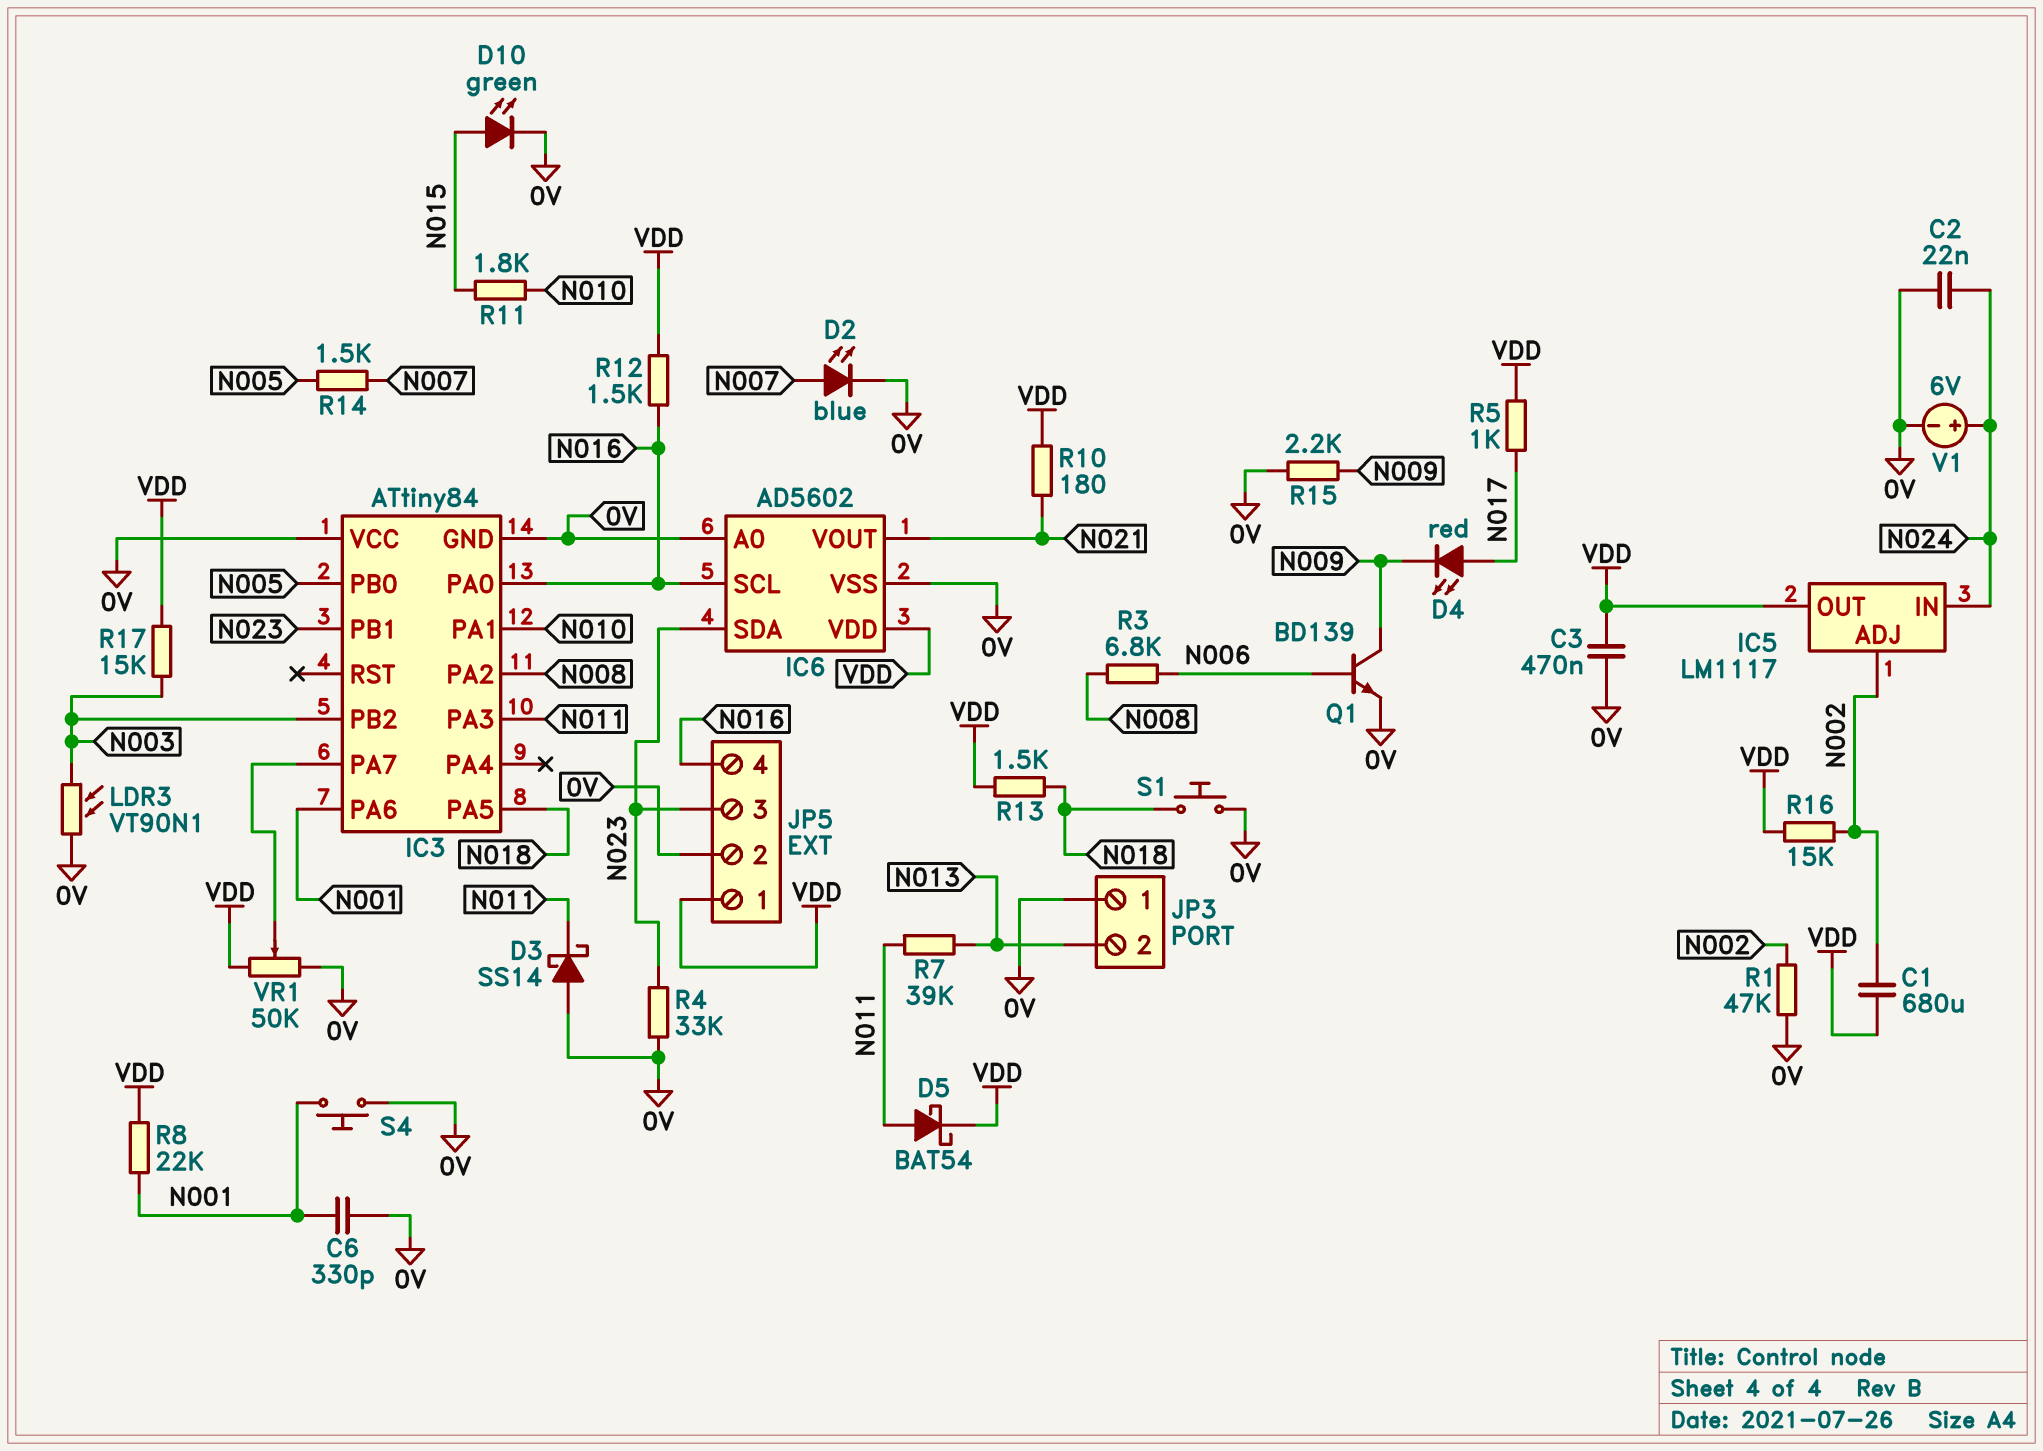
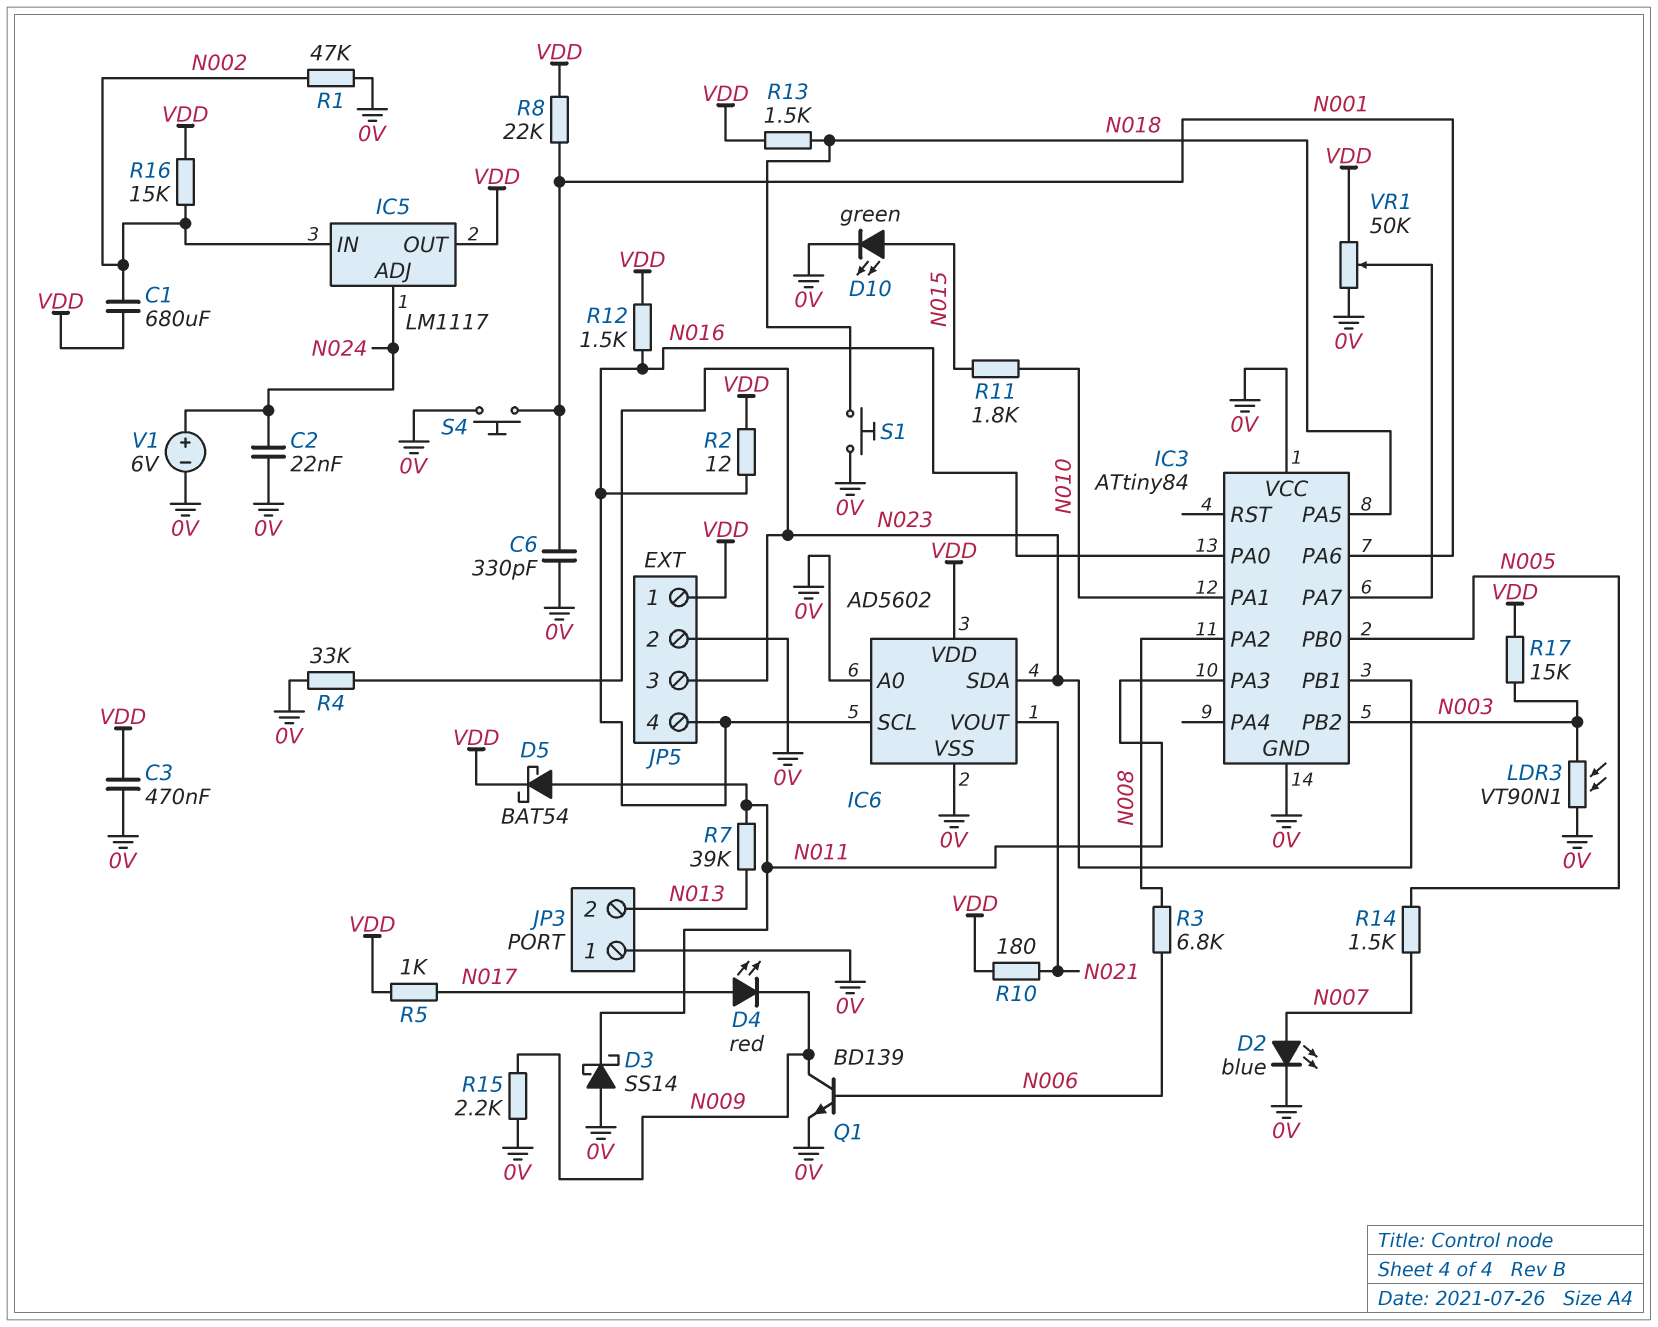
IC5 pin ADJ: N002 -> N024
IC5 pin IN: N024 -> N002
R2: none -> 12 (N016, VDD)

